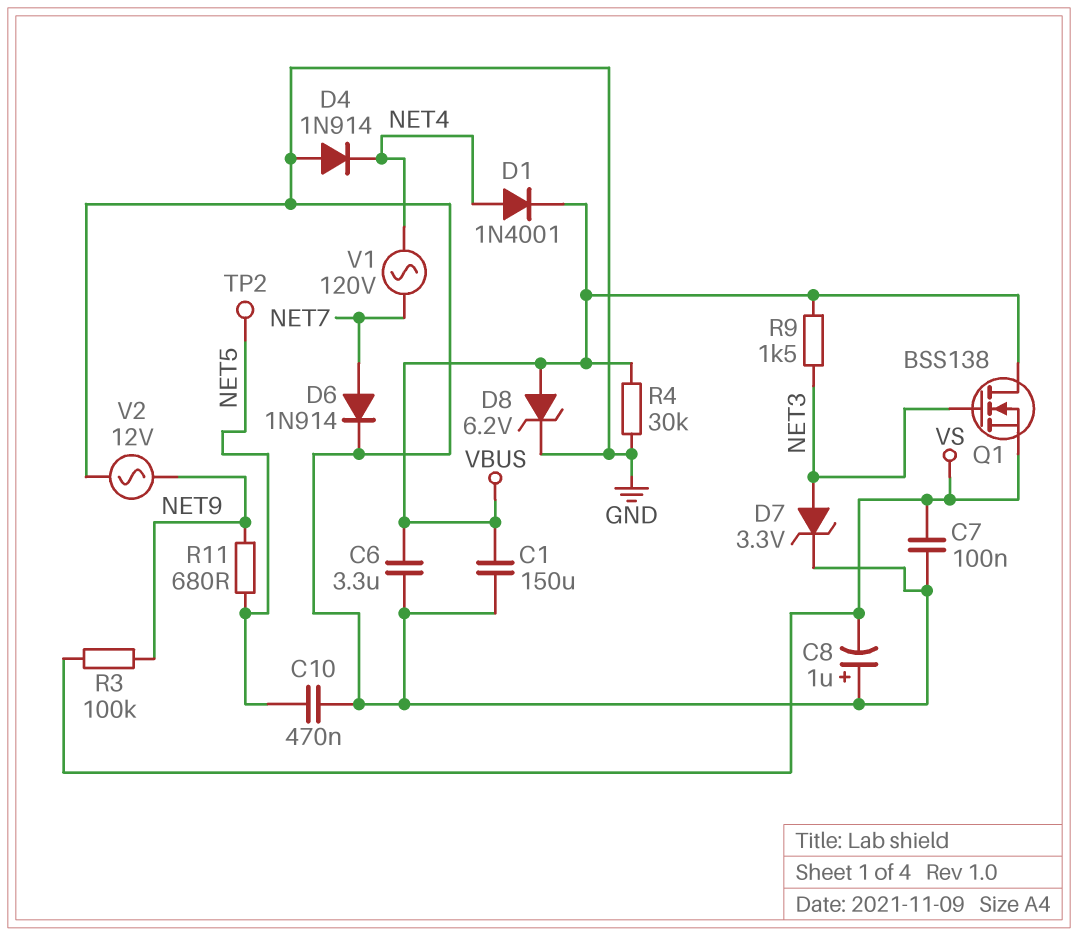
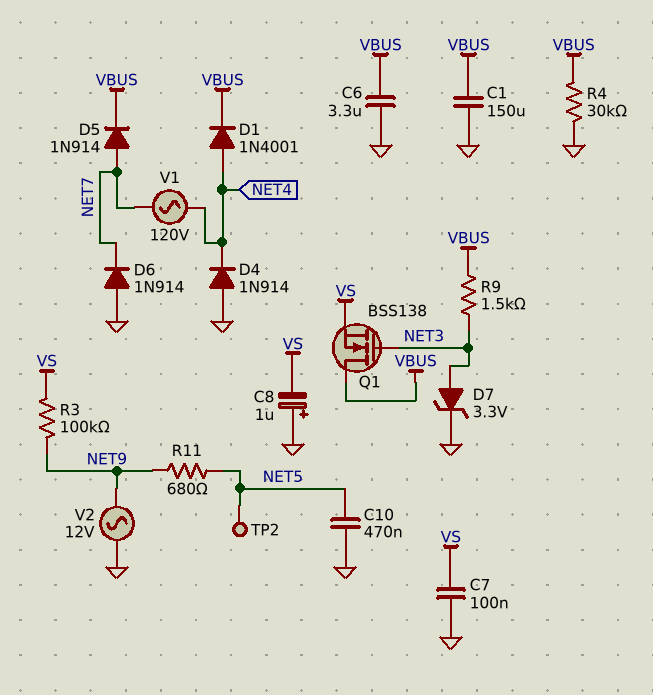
D5: none -> diode 1N914 (A NET7, K VBUS)
D6: diode 1N914 (A NET7, K GND) -> diode 1N914 (A GND, K NET7)
D8: zener 6.2V (A VBUS, K GND) -> none

